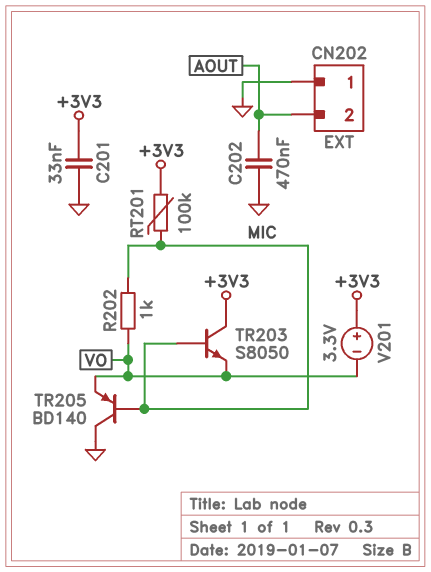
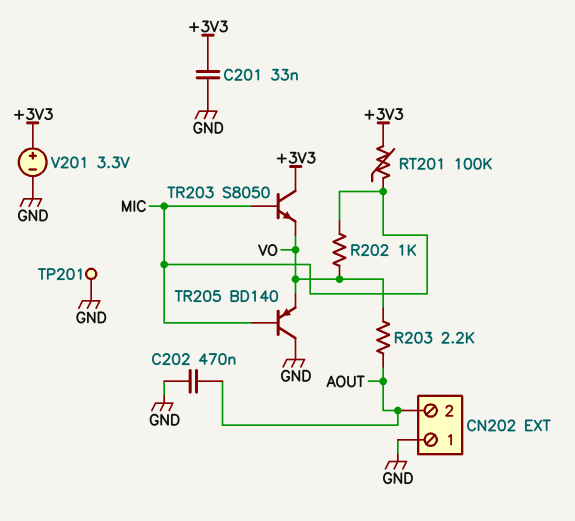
R203: none -> 2.2k (AOUT, VO)
TP201: none -> test point (GND)
V201: 3.3V (plus +3V3, minus VO) -> 3.3V (plus +3V3, minus GND)

